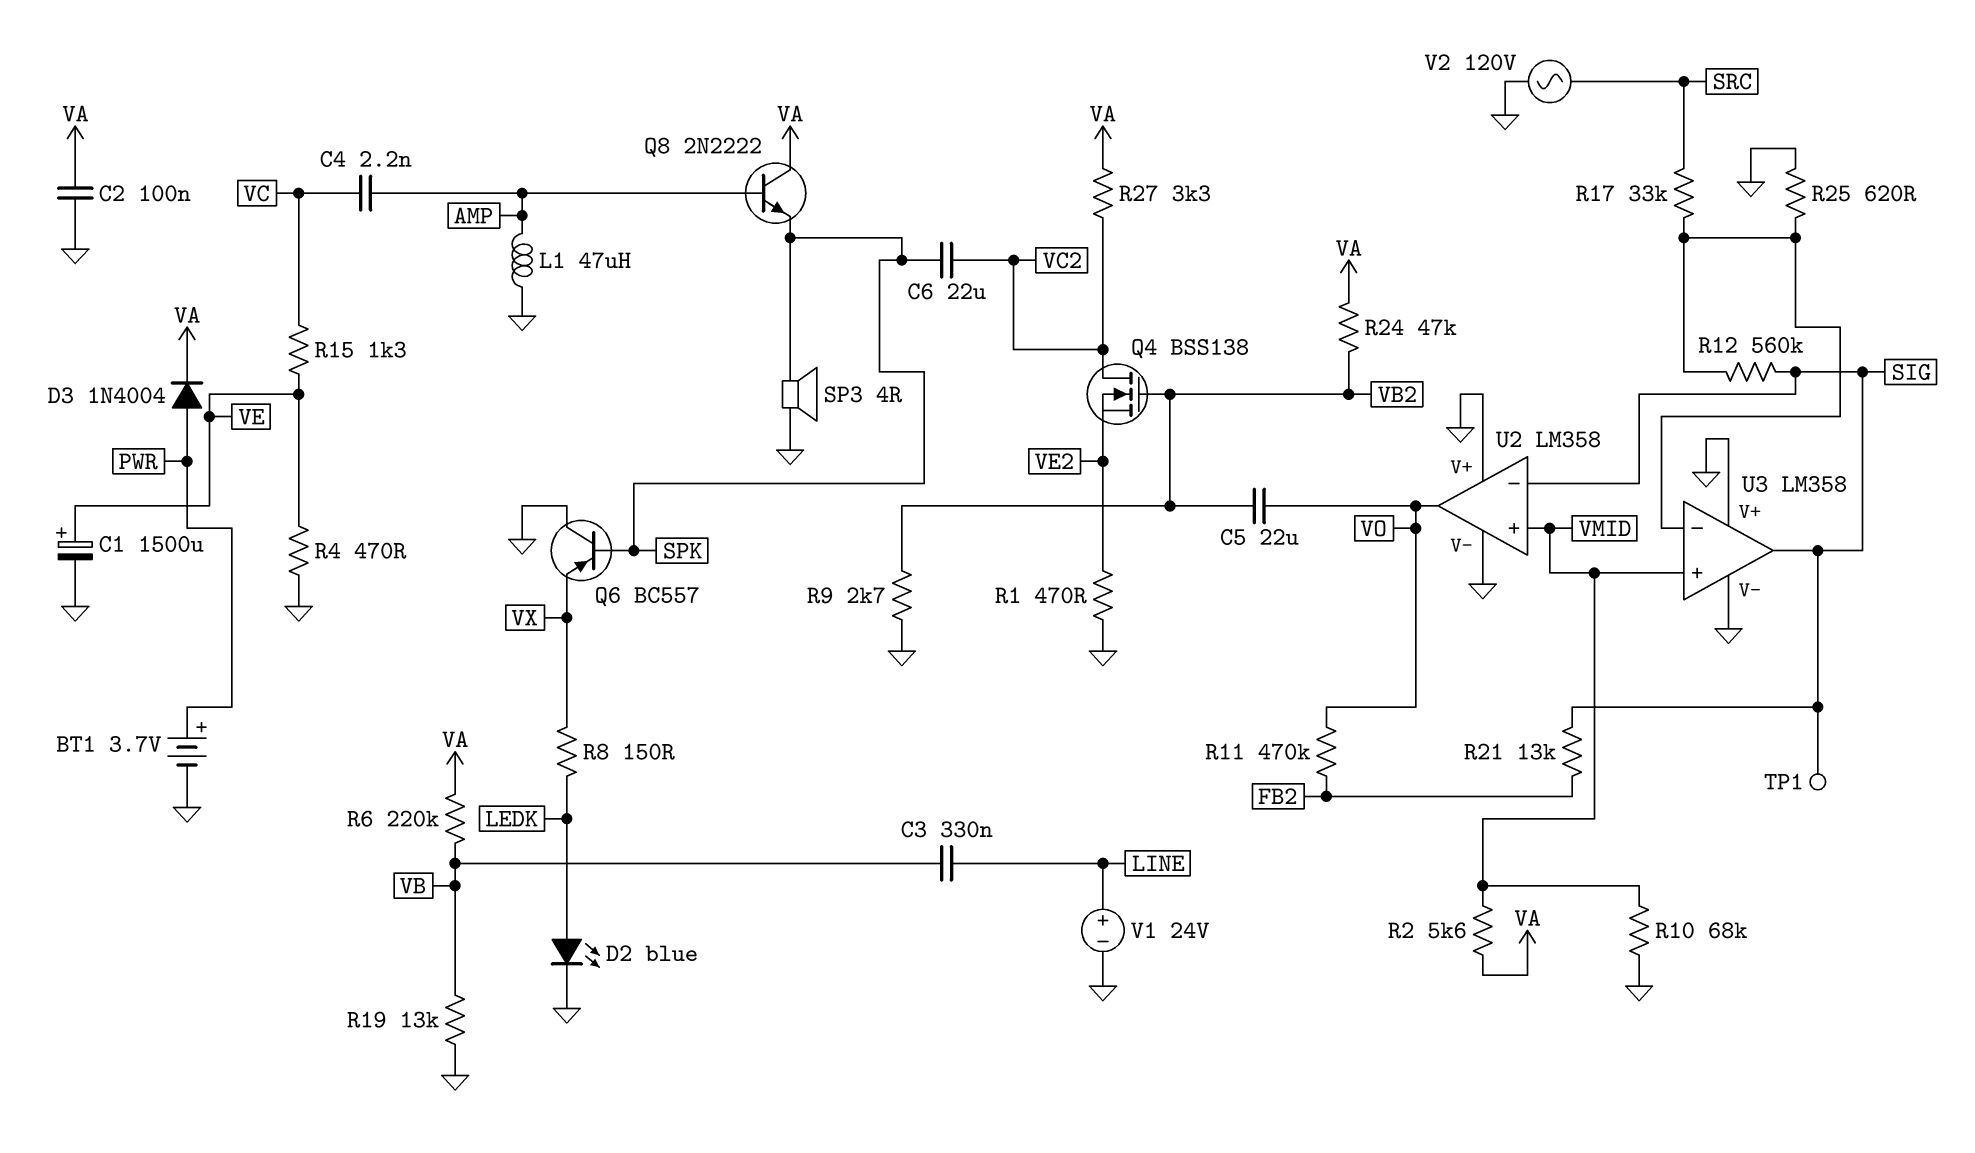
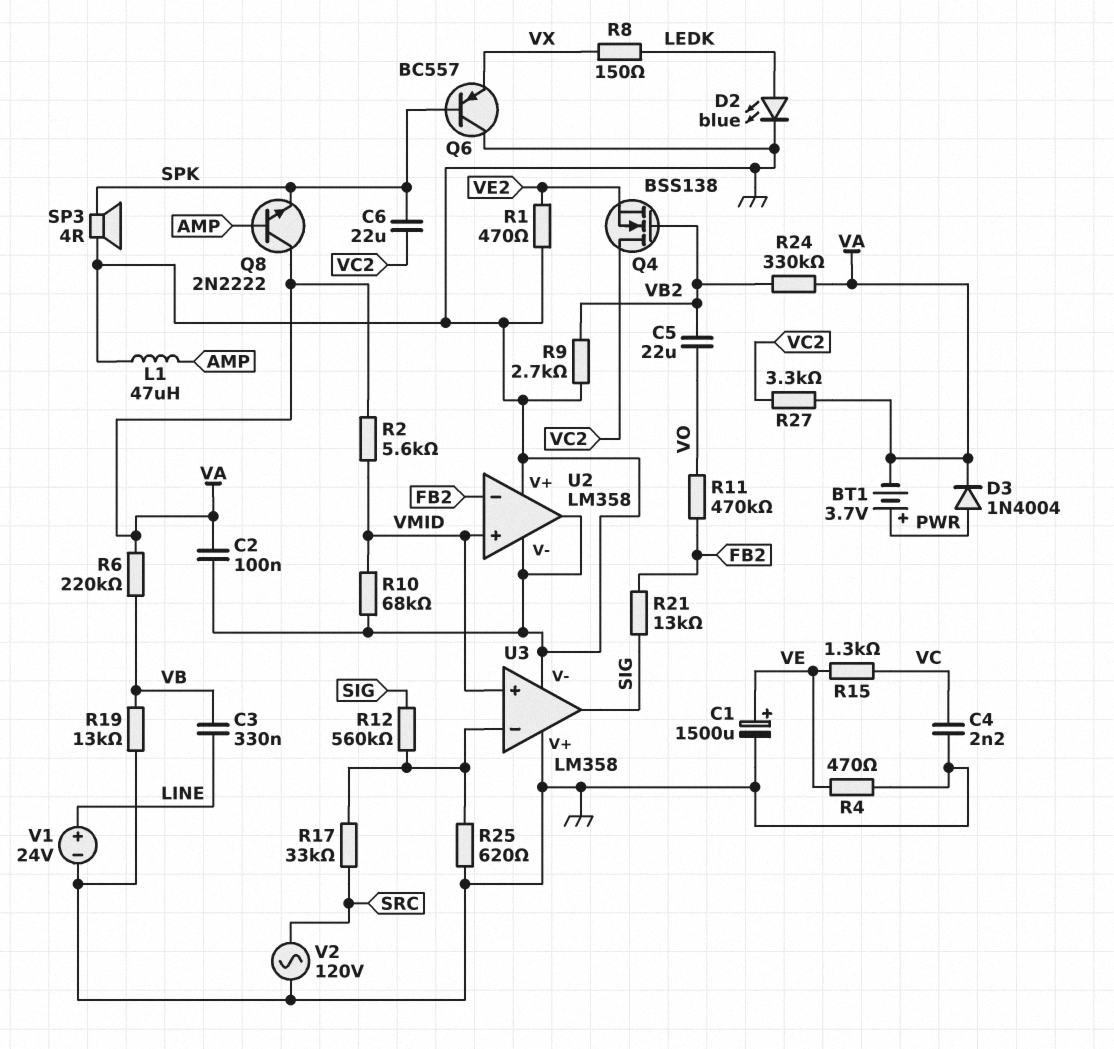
BT1: 3.7V (plus PWR, minus GND) -> 3.7V (plus PWR, minus VA)
C4: 2.2nF (AMP, VC) -> 2.2nF (GND, VC)
R24: 47k (VA, VB2) -> 330k (VA, VB2)
TP1: test point (SIG) -> none
U2 pin in-: SIG -> FB2
U2 pin out: VO -> GND

